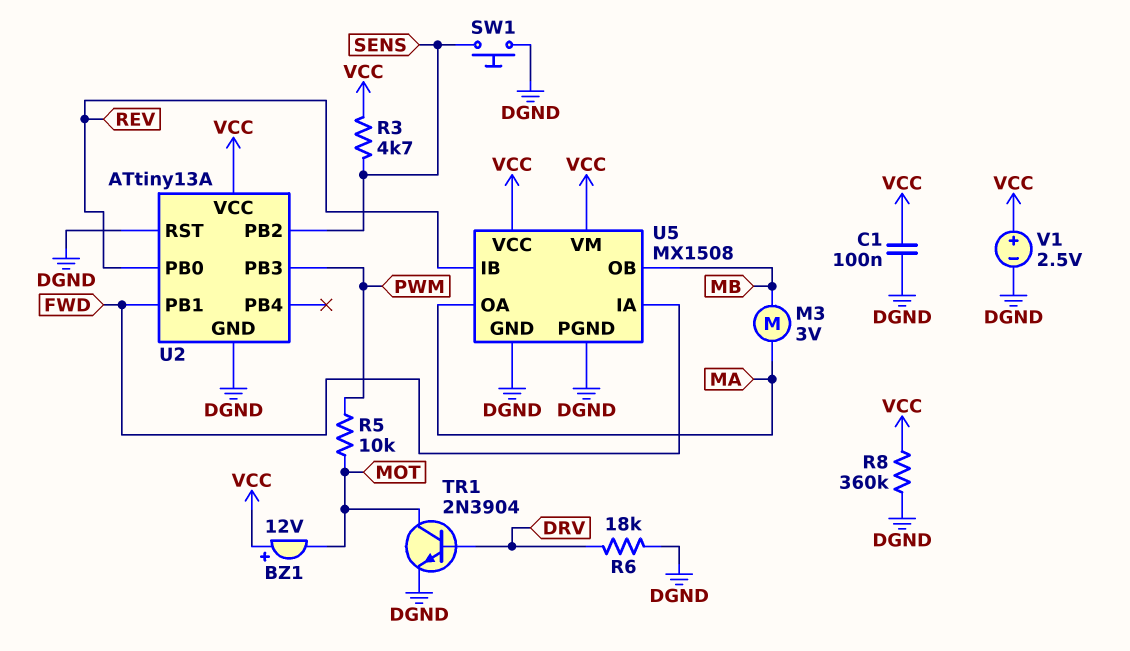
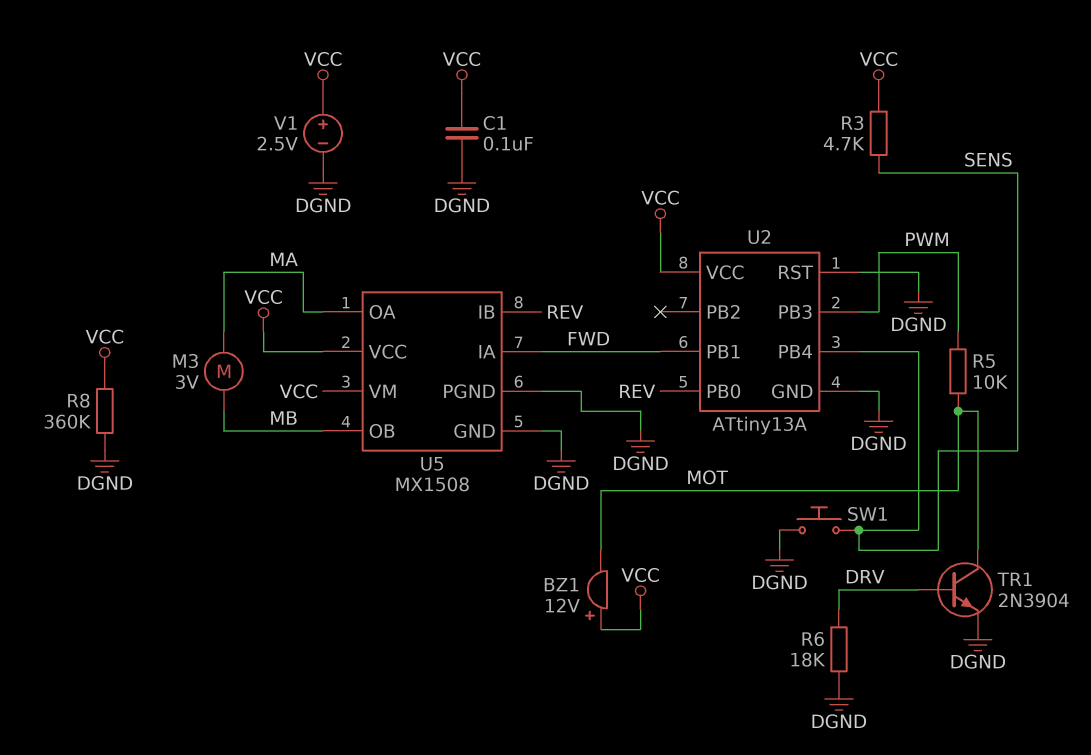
U2 pin PB2: SENS -> none
U2 pin PB4: none -> SENS

